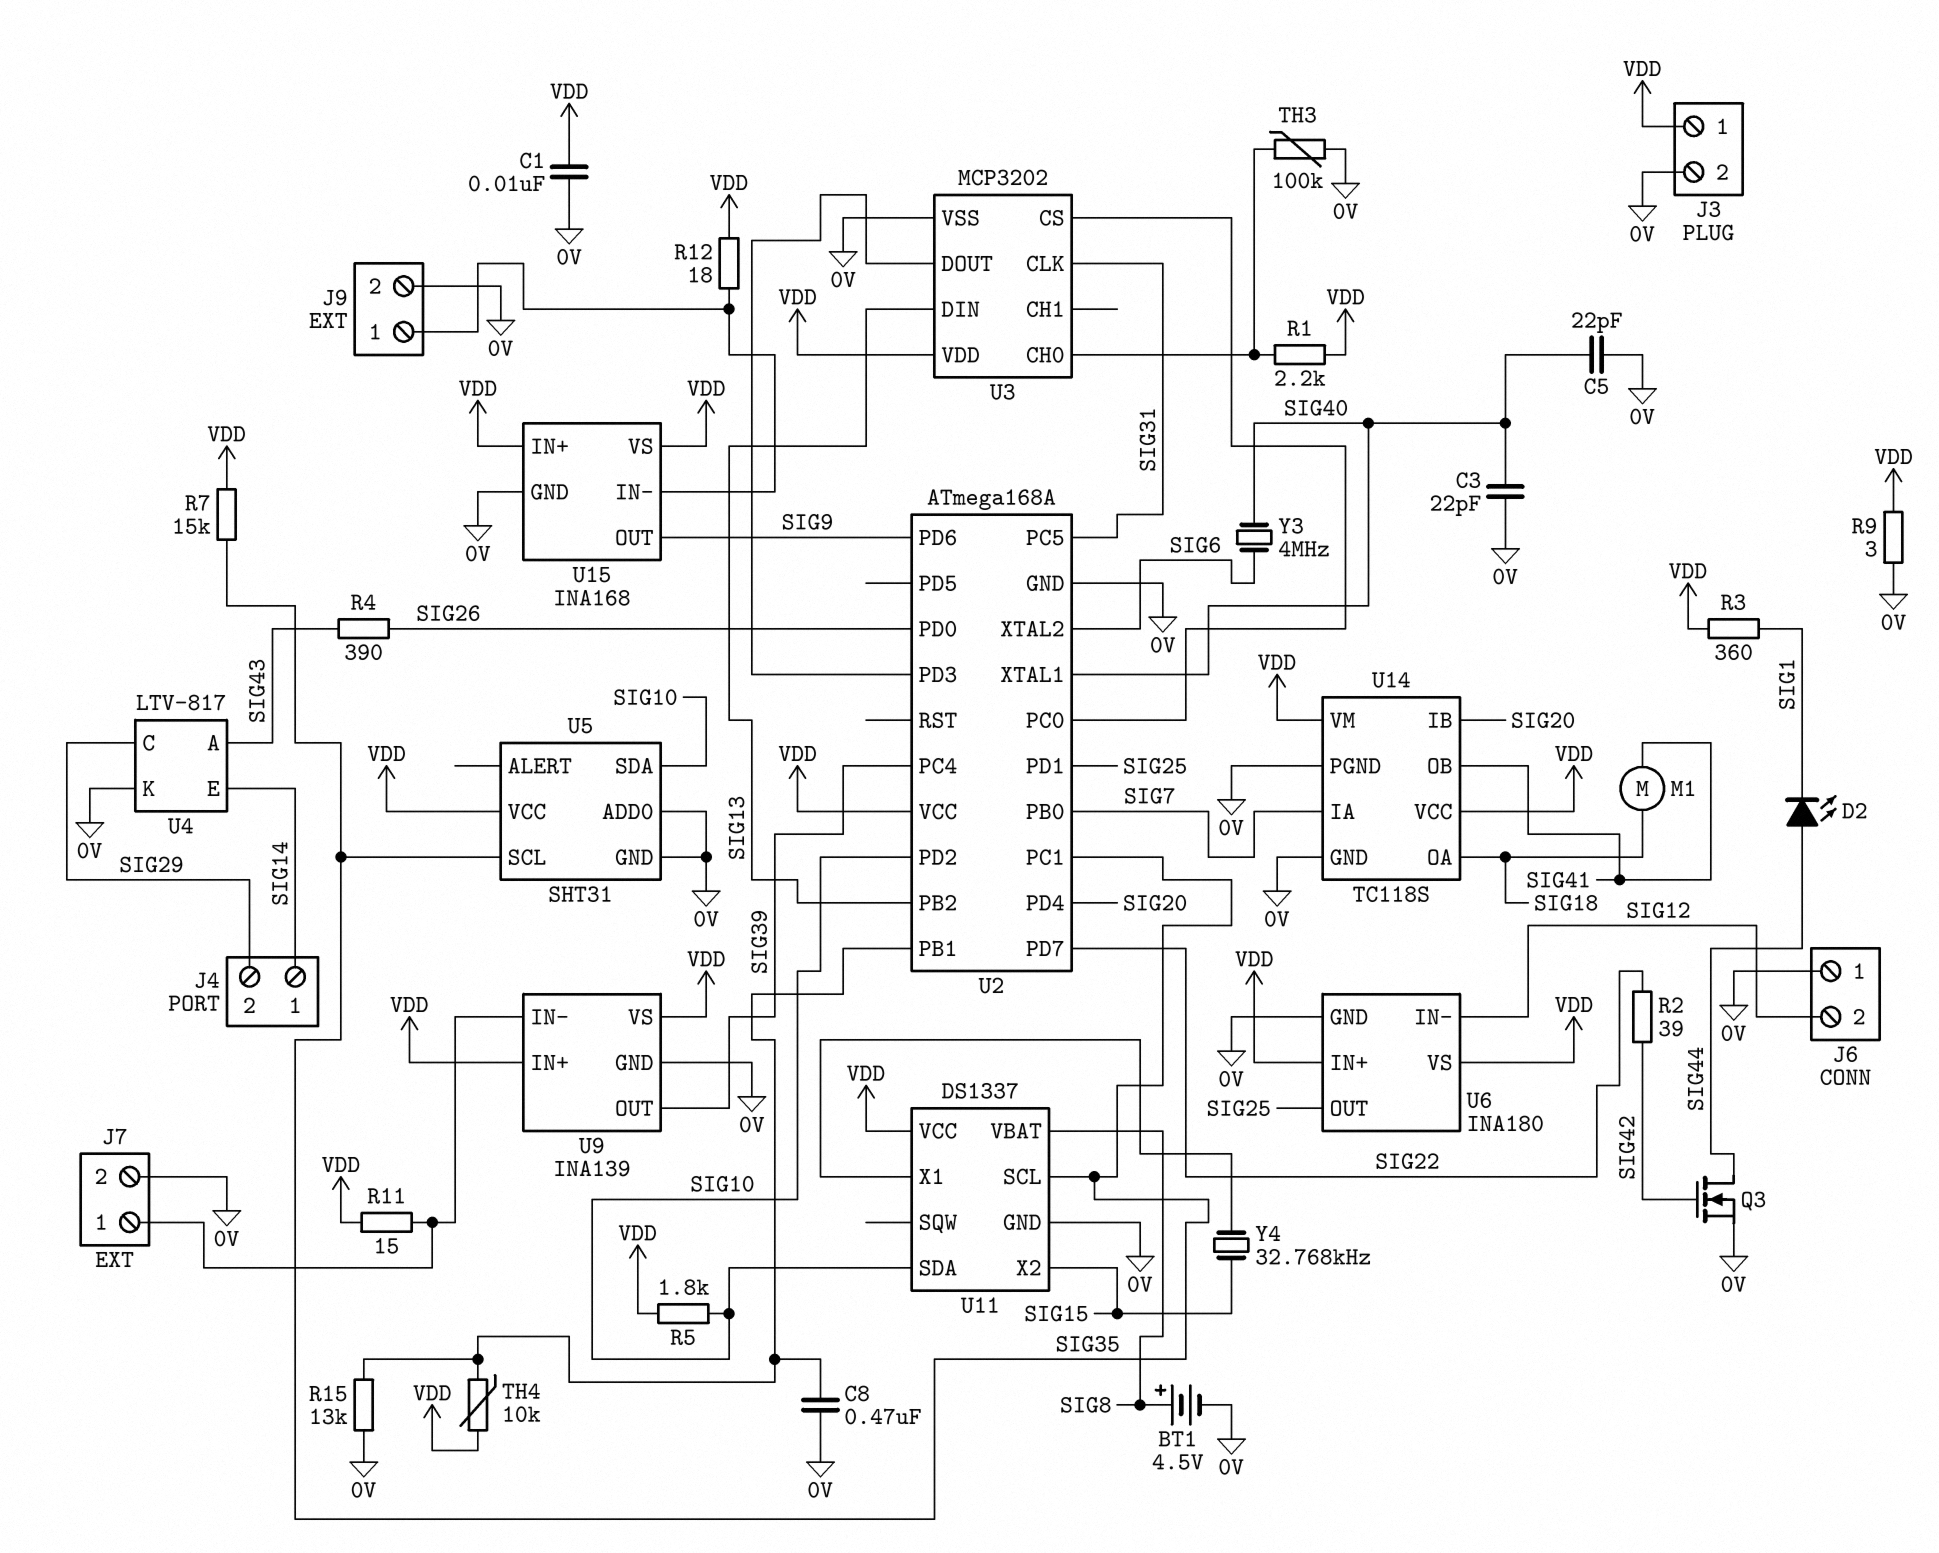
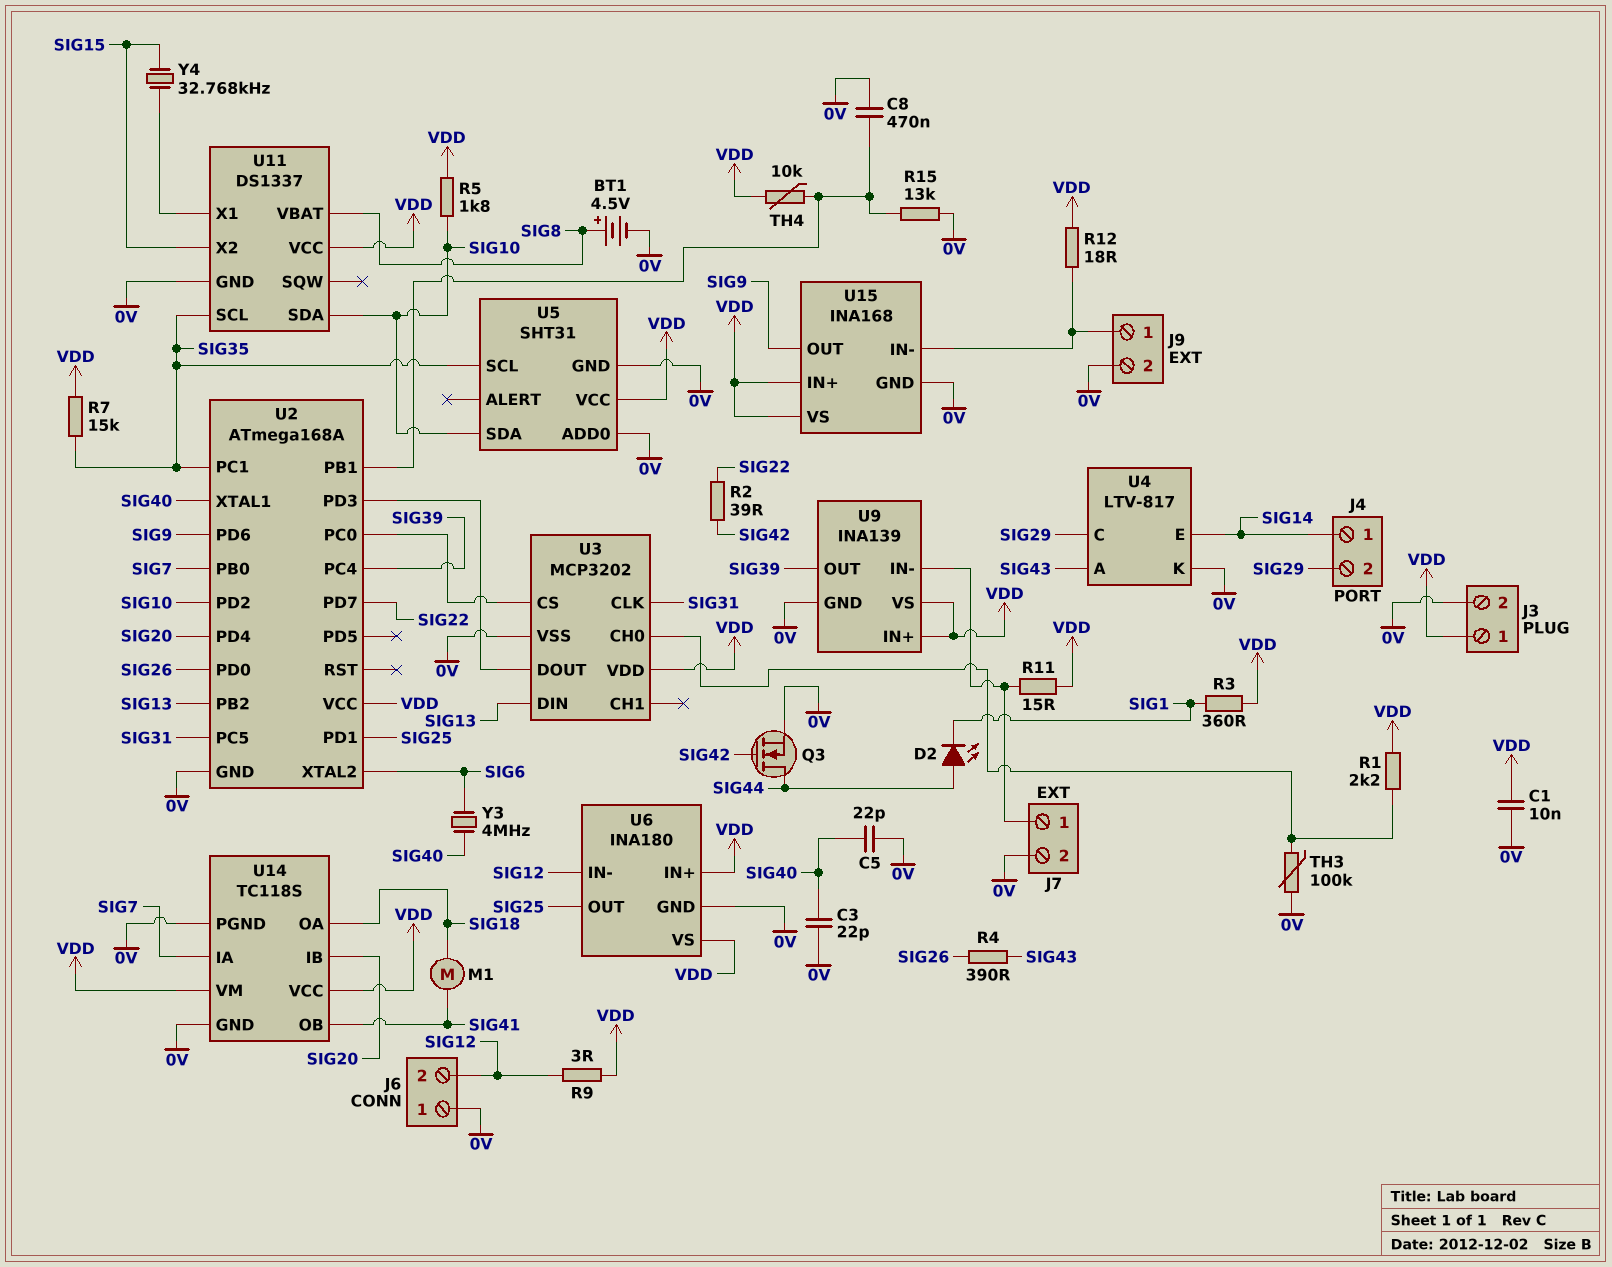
R9: 3 (0V, VDD) -> 3 (SIG12, VDD)

